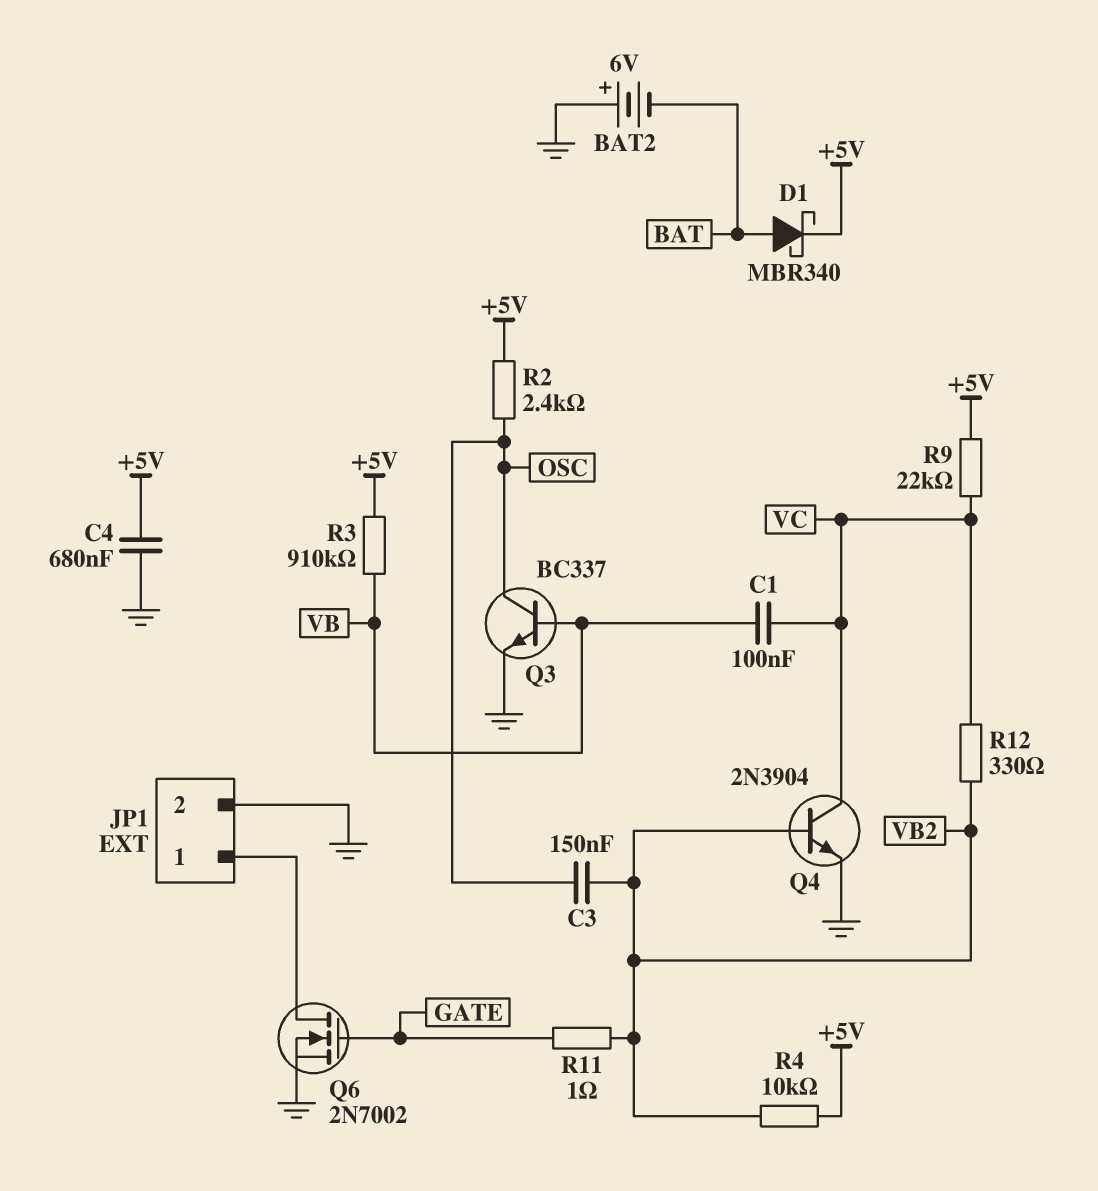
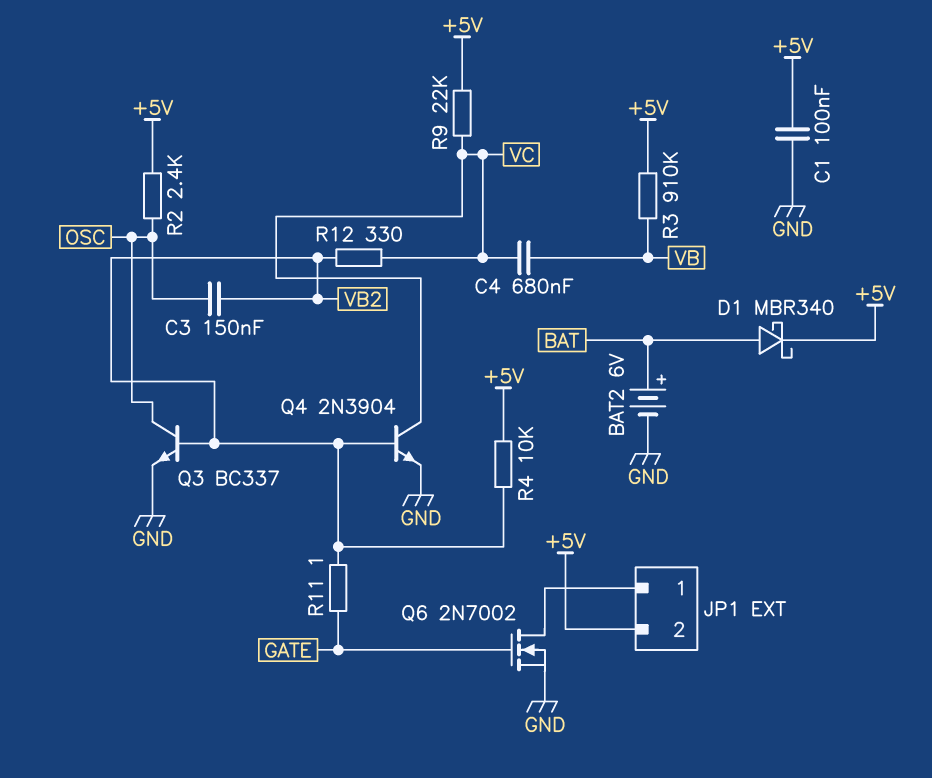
BAT2: 6V (plus GND, minus BAT) -> 6V (plus BAT, minus GND)
C1: 100nF (VB, VC) -> 100nF (+5V, GND)
C4: 680nF (+5V, GND) -> 680nF (VB, VC)
JP1 pin 2: GND -> +5V
Q3: NPN BC337 (B VB, C OSC, E GND) -> NPN BC337 (B VB2, C OSC, E GND)

